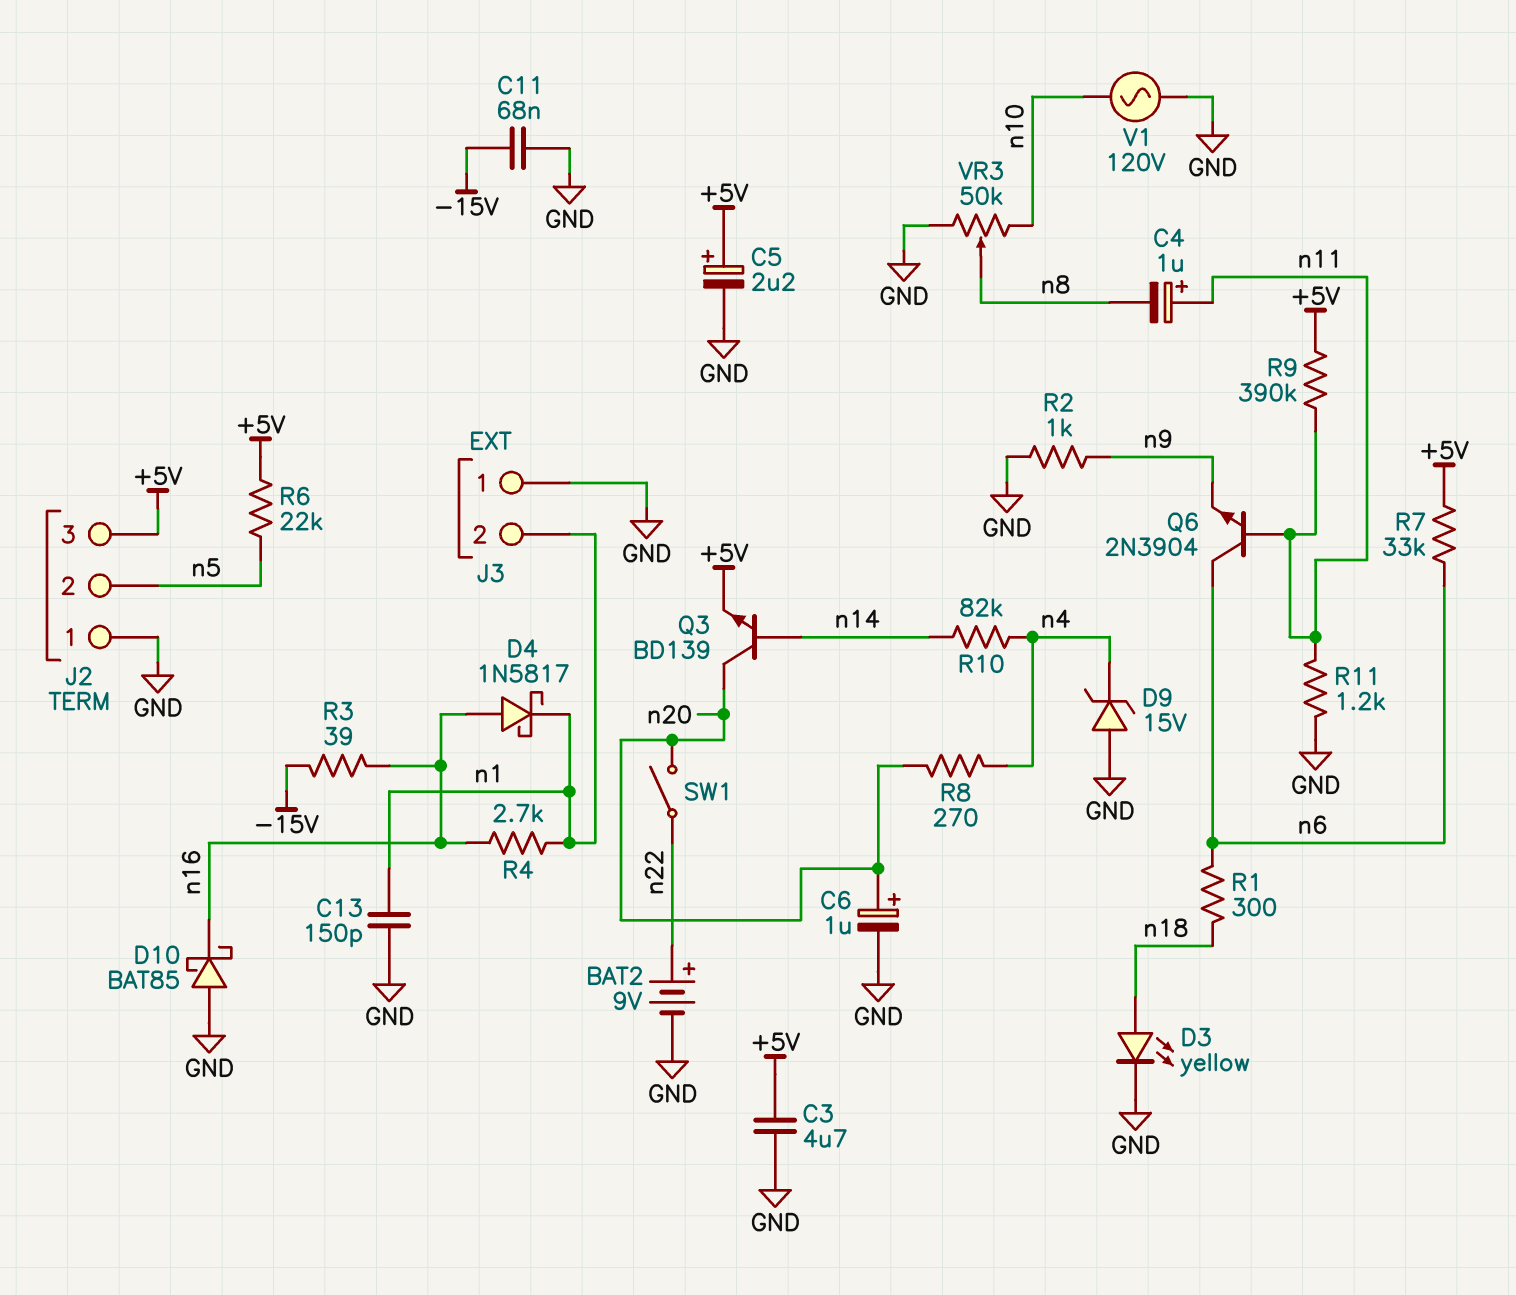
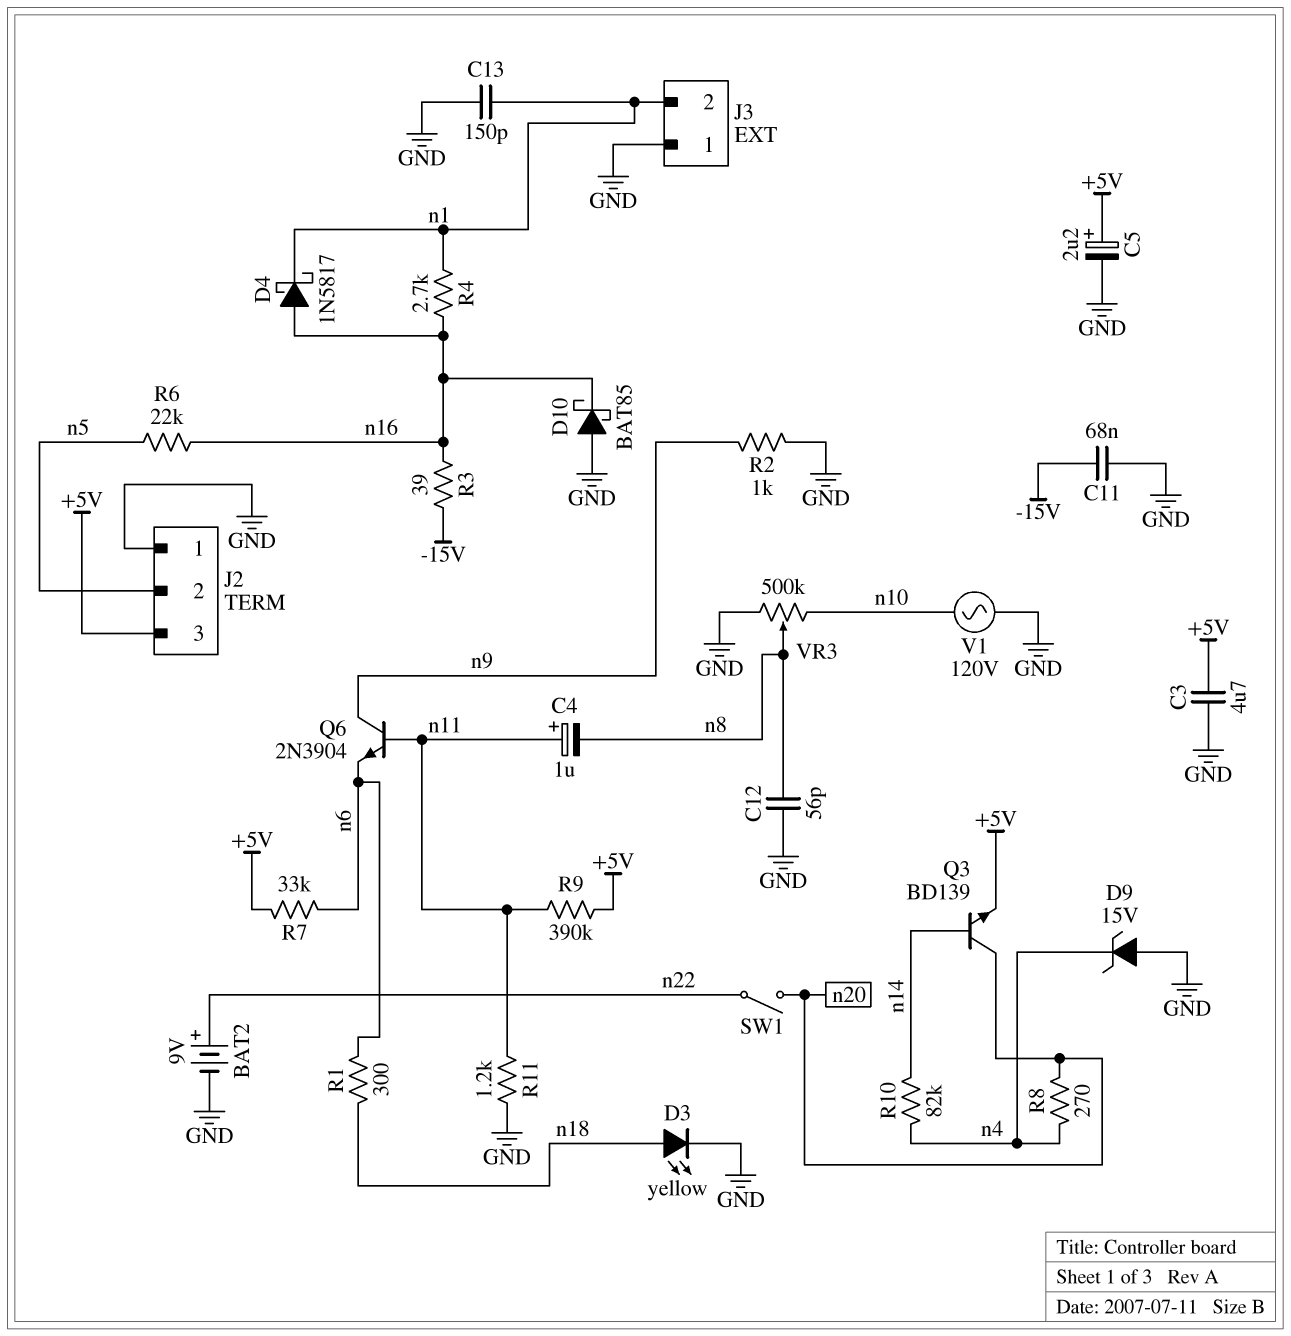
C6: 1uF (plus n20, minus GND) -> none
C12: none -> 56pF (GND, n8)
Q6: NPN 2N3904 (B n11, C n6, E n9) -> NPN 2N3904 (B n11, C n9, E n6)
R6: 22k (+5V, n5) -> 22k (n5, n16)
VR3: 50k (GND, n10, wiper n8) -> 500k (GND, n10, wiper n8)

